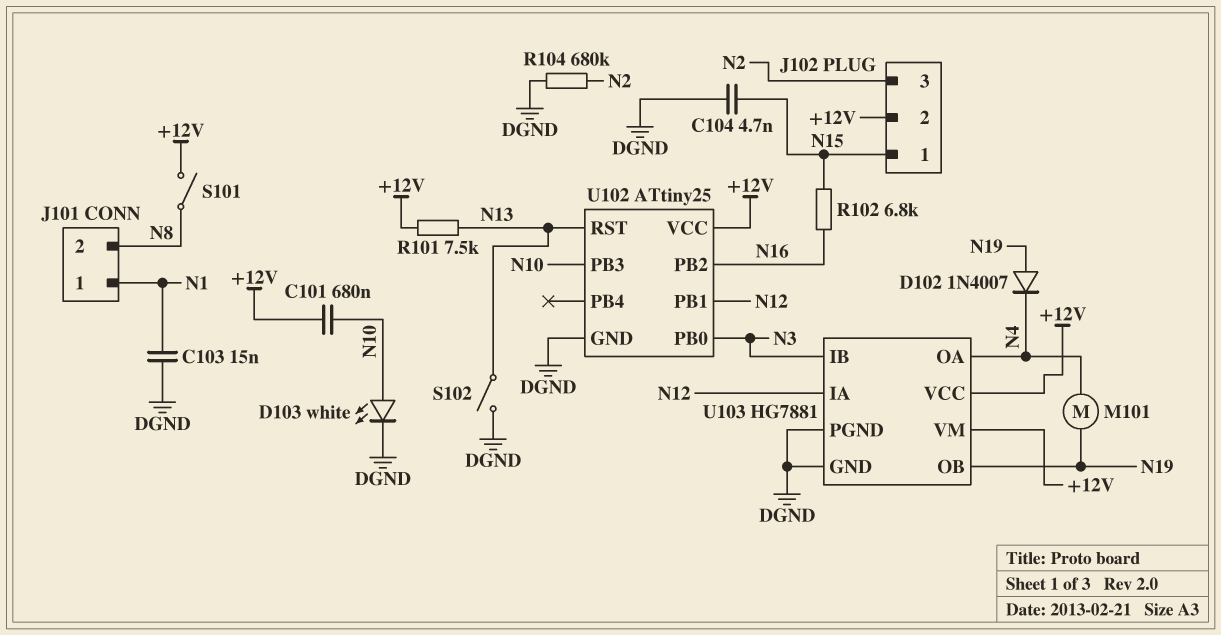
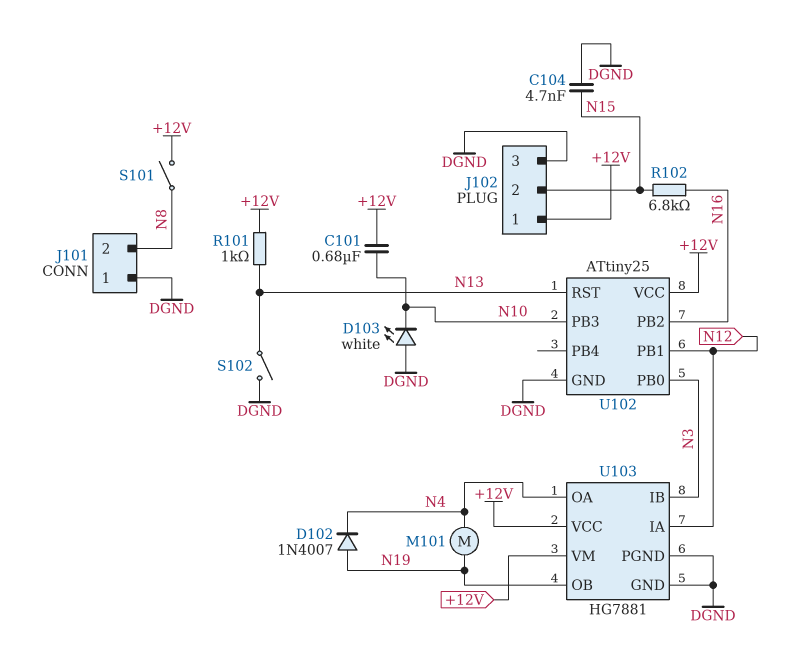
C103: 15nF (DGND, N1) -> none
D103: LED white (A N10, K DGND) -> LED white (A DGND, K N10)
J101 pin 1: N1 -> DGND
J102 pin 1: N15 -> +12V
J102 pin 2: +12V -> N15
J102 pin 3: N2 -> DGND
R101: 7.5k (+12V, N13) -> 1k (+12V, N13)
R104: 680k (DGND, N2) -> none

